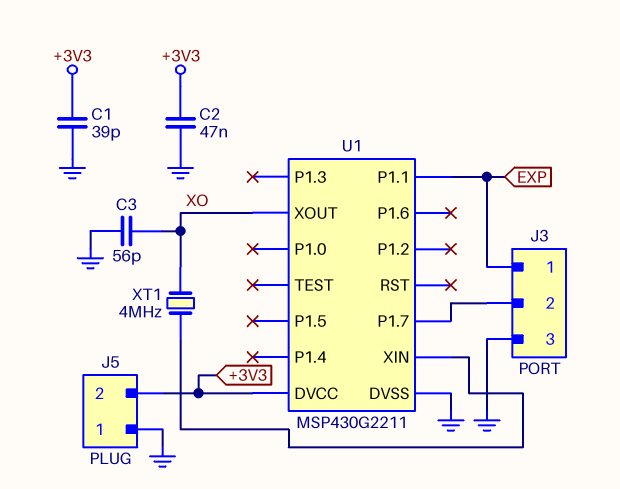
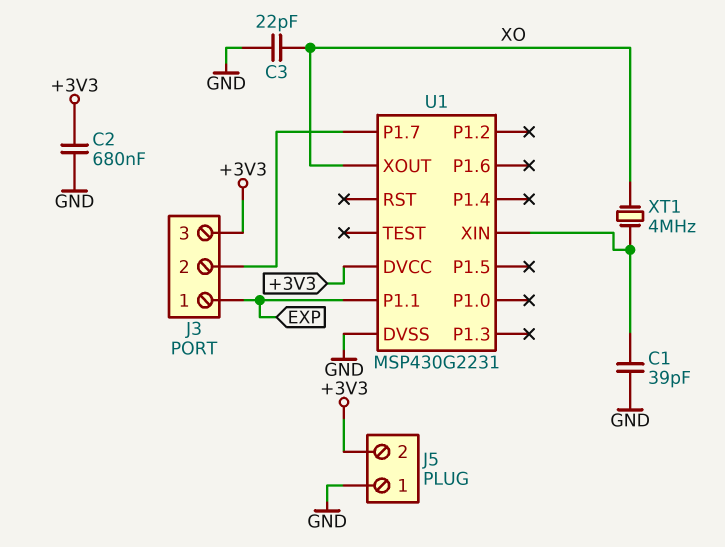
C1: 39pF (+3V3, GND) -> 39pF (GND, U1/XIN)
C2: 47nF (+3V3, GND) -> 680nF (+3V3, GND)
C3: 56pF (GND, XO) -> 22pF (GND, XO)
J3 pin 3: GND -> +3V3
U1: MSP430G2211 -> MSP430G2231

